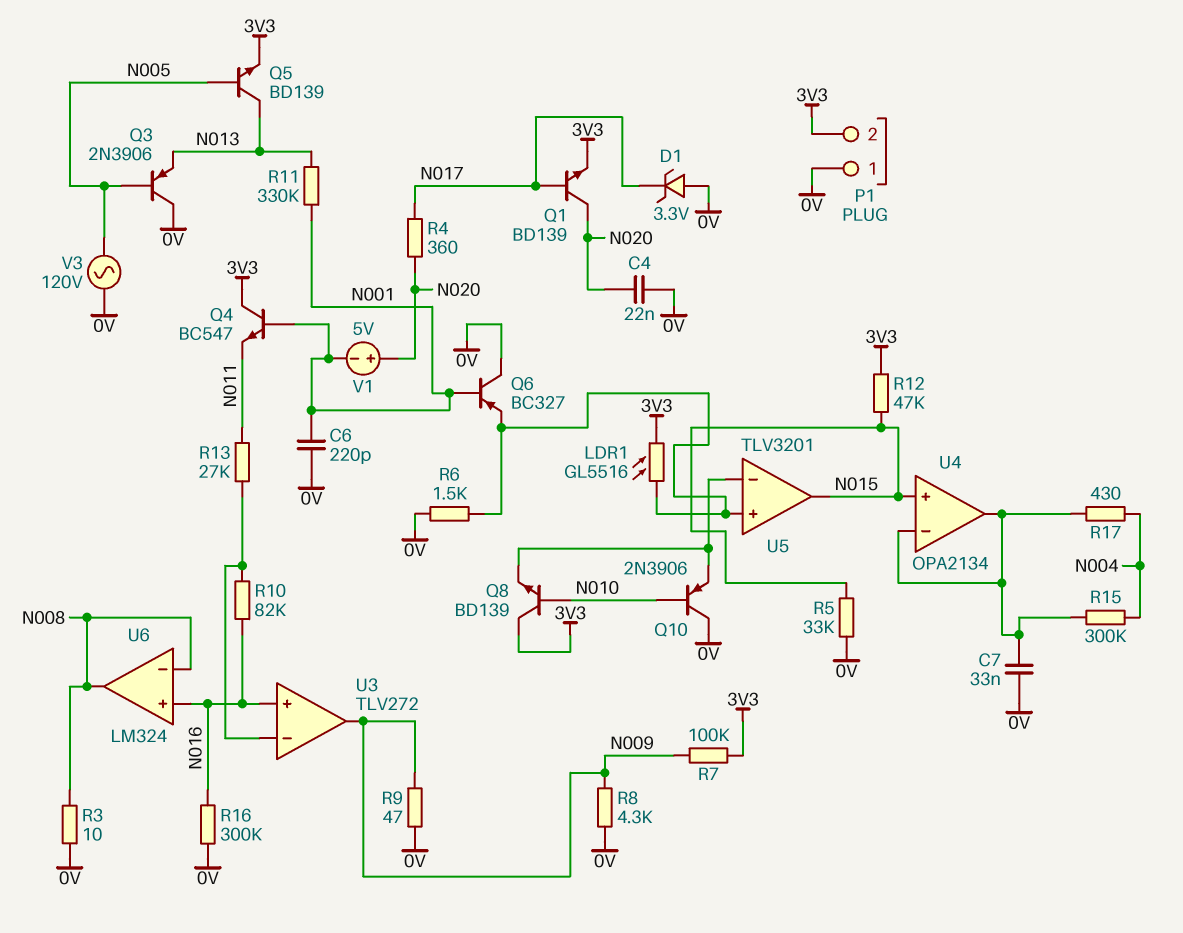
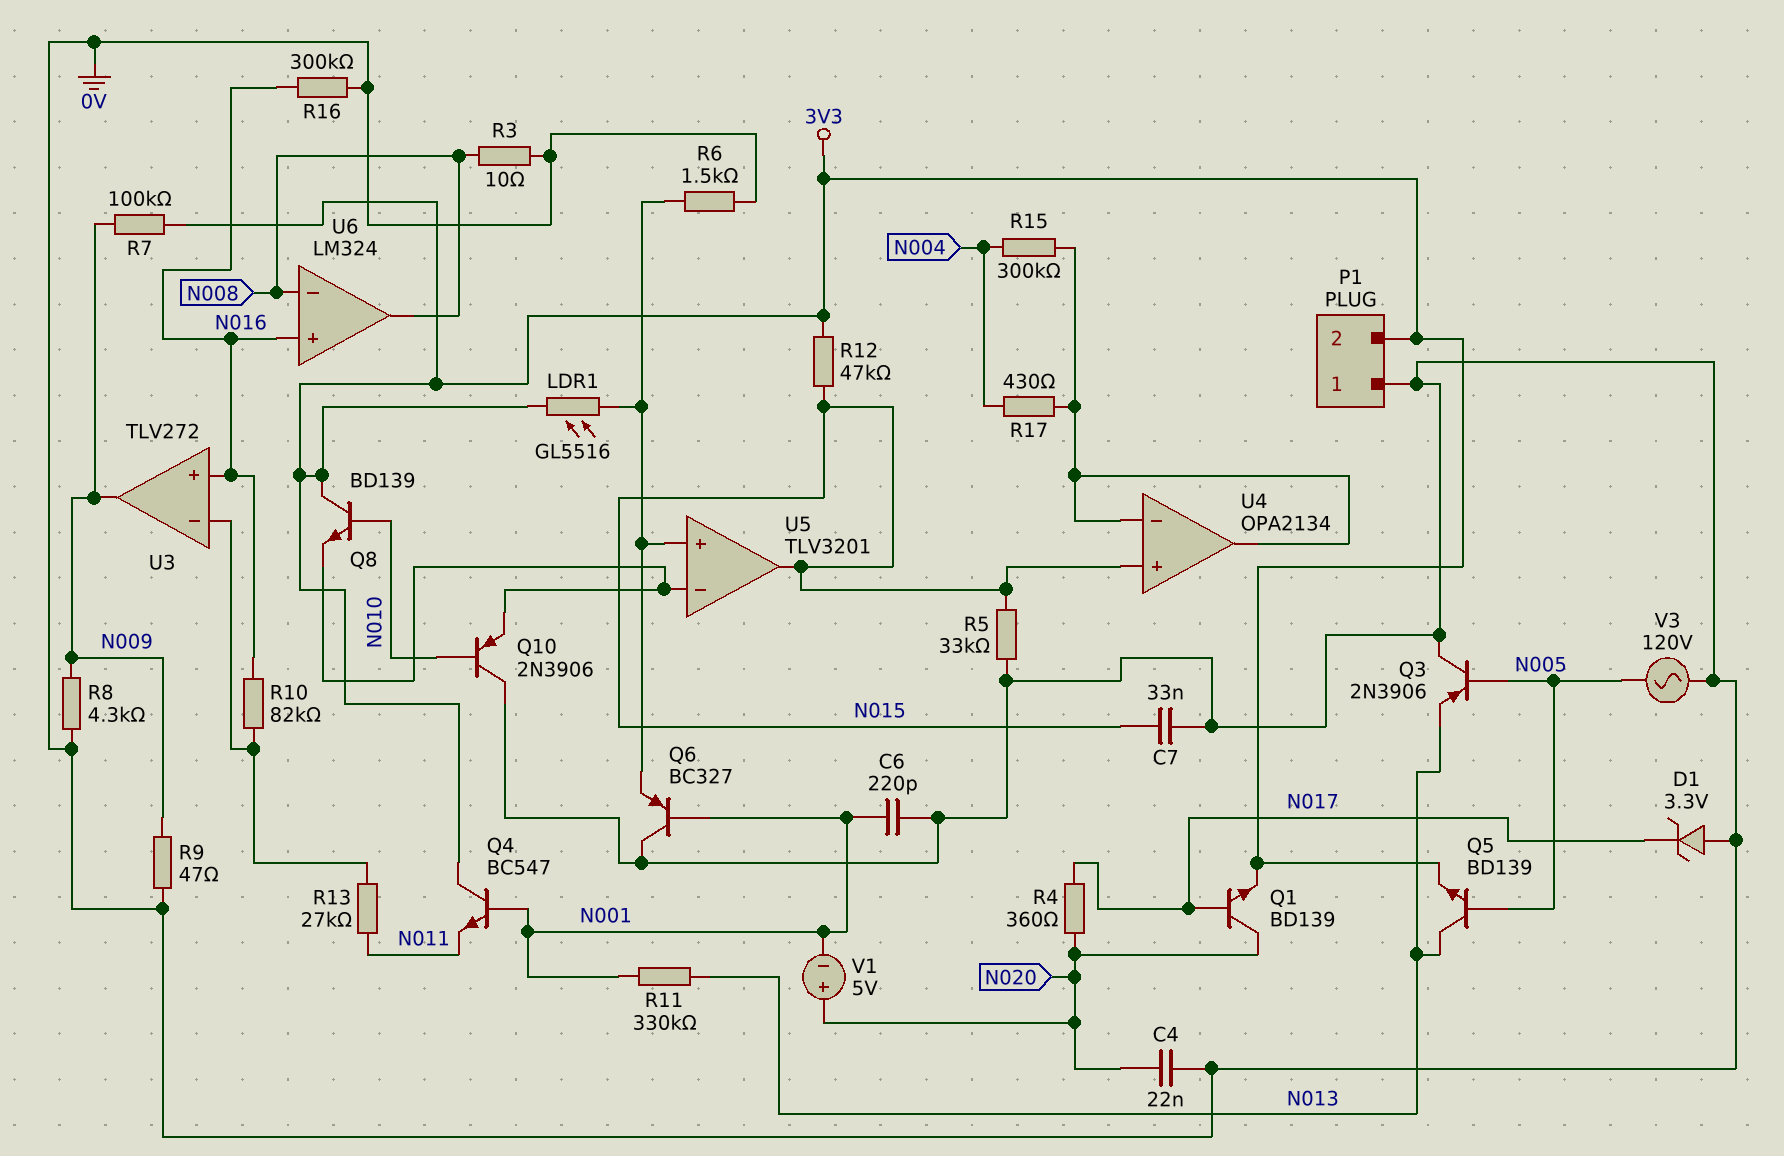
C7: 33nF (0V, U4/in-) -> 33nF (0V, N015)

